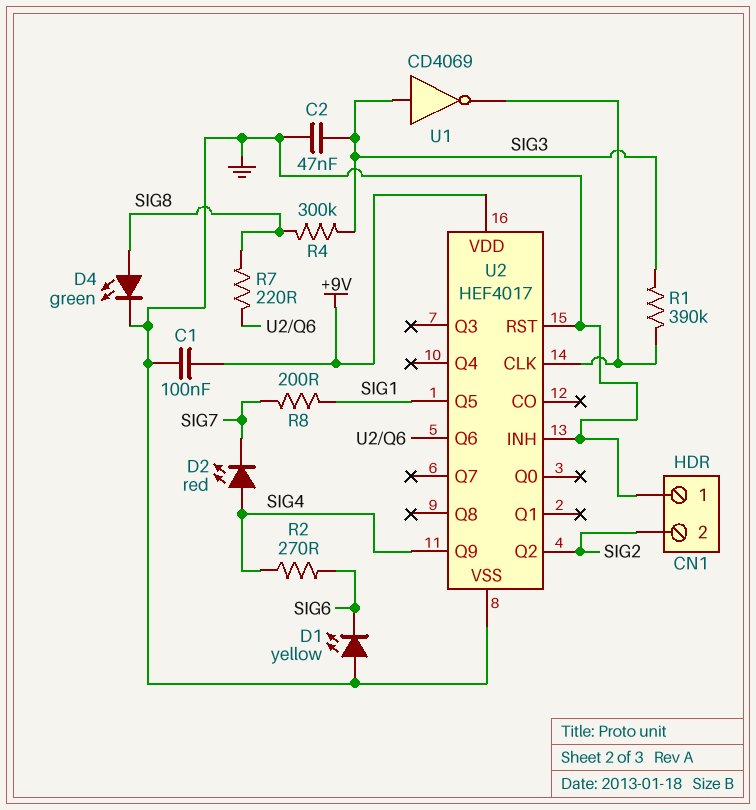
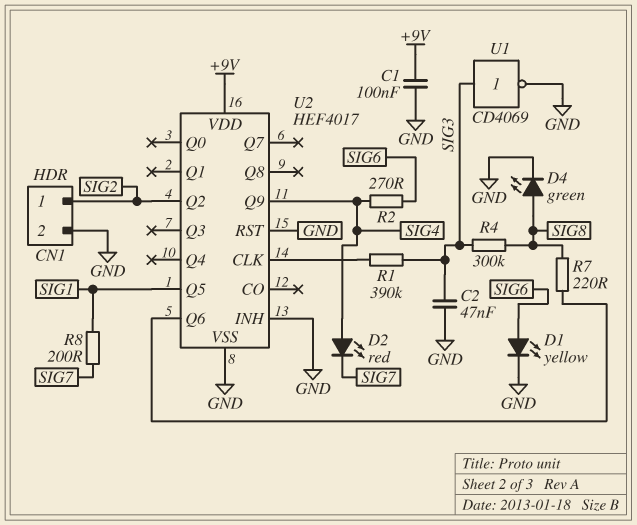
CN1 pin 1: GND -> SIG2
CN1 pin 2: SIG2 -> GND
D1: LED yellow (A GND, K SIG6) -> LED yellow (A SIG6, K GND)
U1: NOT CD4069 (in SIG3, out U2/CLK) -> NOT CD4069 (in SIG3, out GND)

